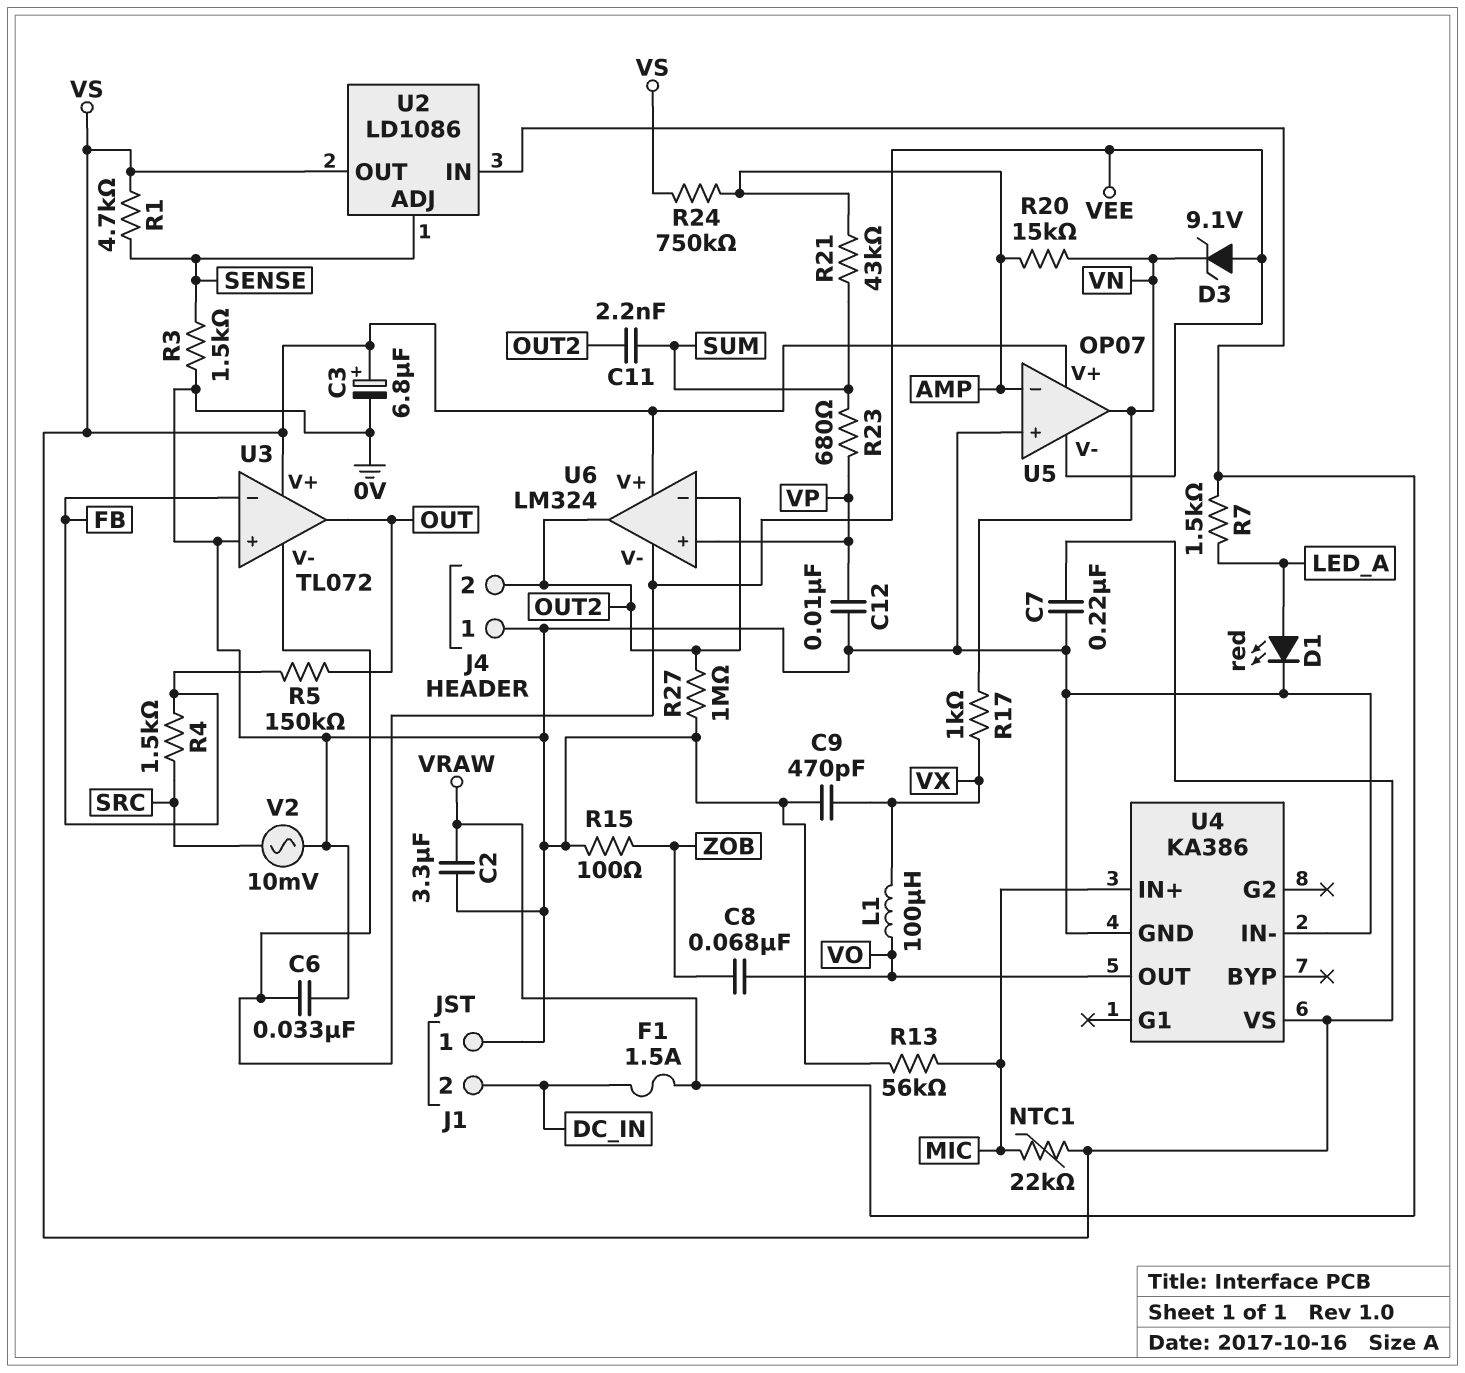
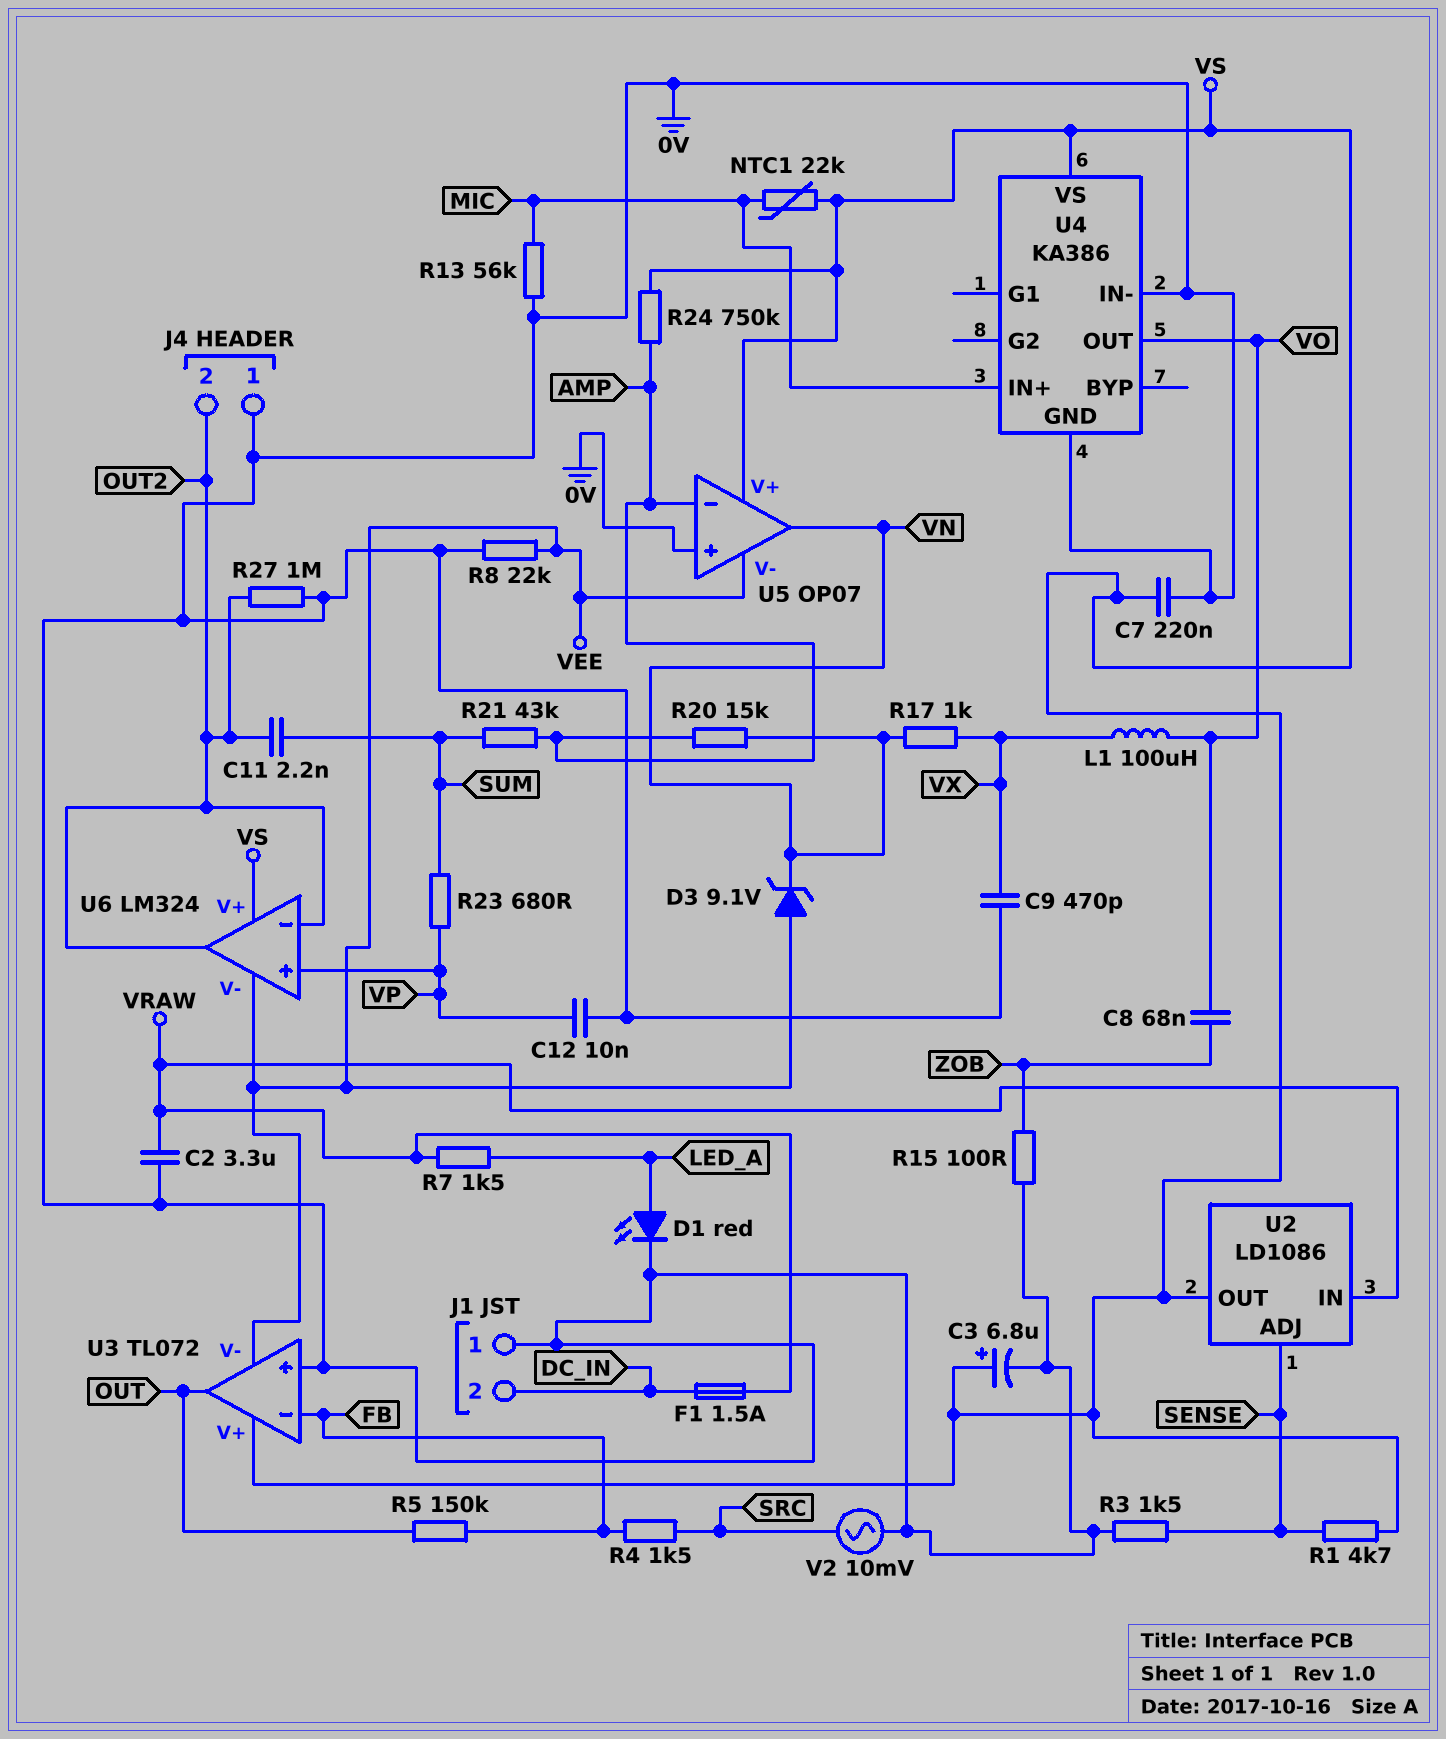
C6: 33nF (0V, VEE) -> none
R8: none -> 22k (0V, VEE)

